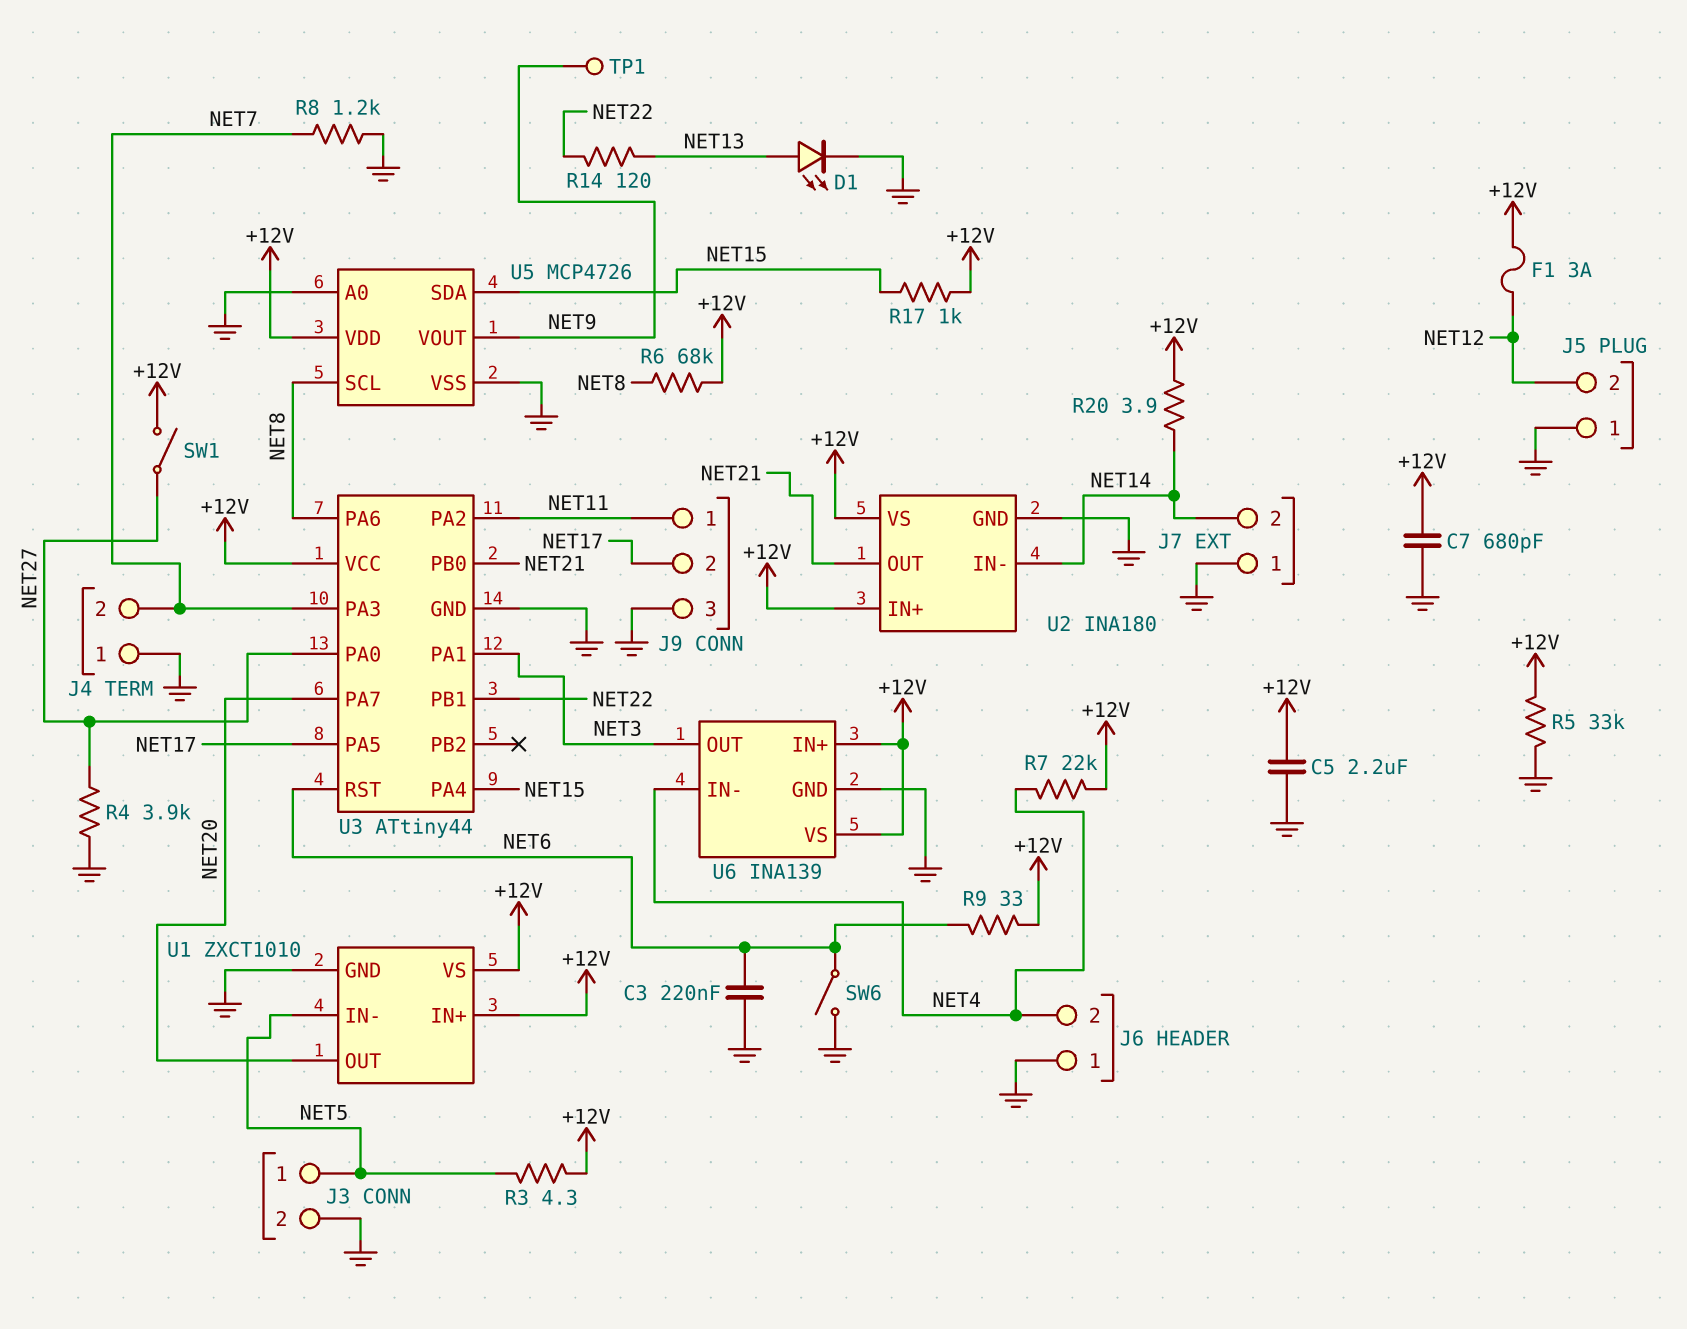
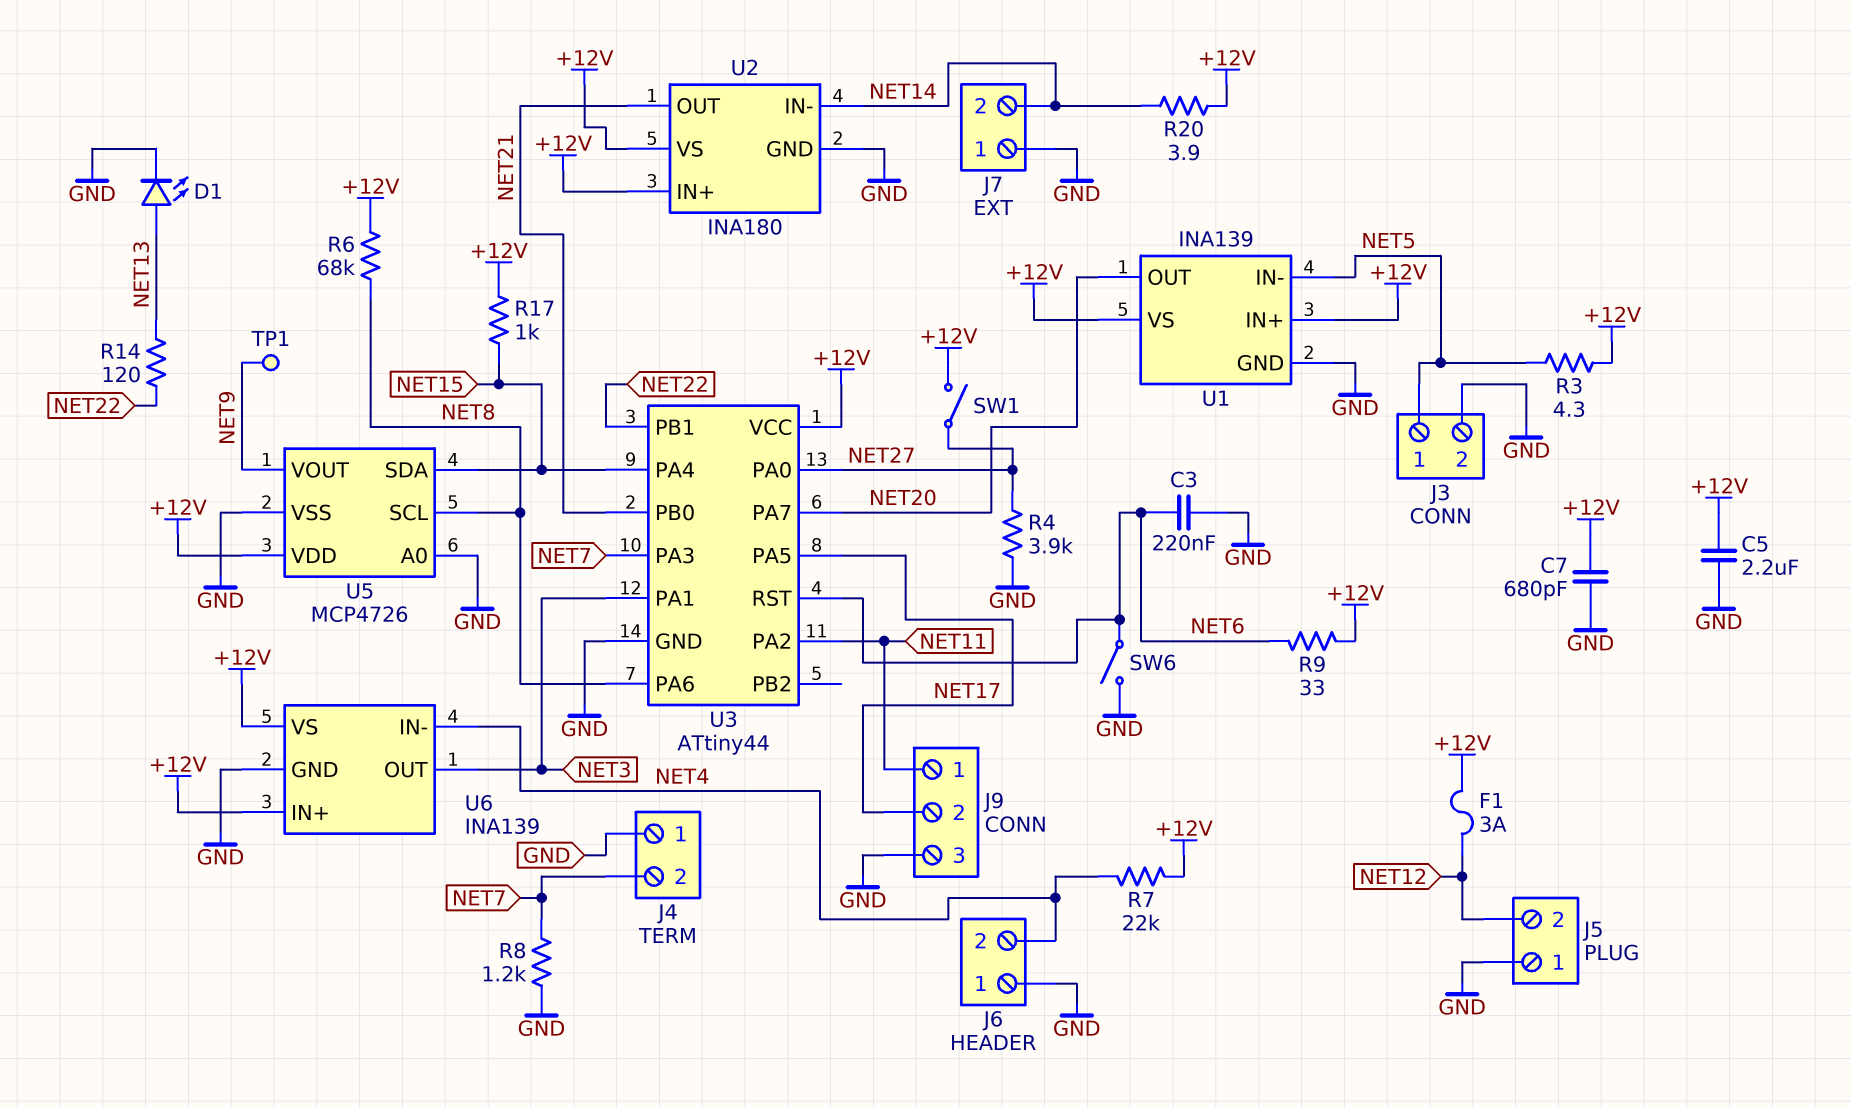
R5: 33k (+12V, GND) -> none
U1: ZXCT1010 -> INA139

